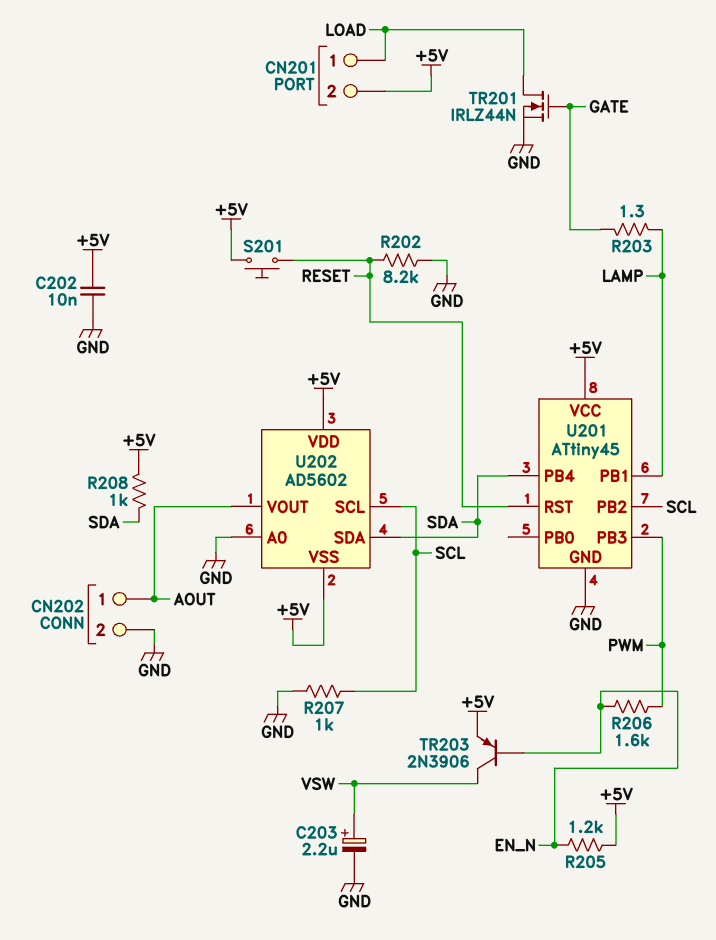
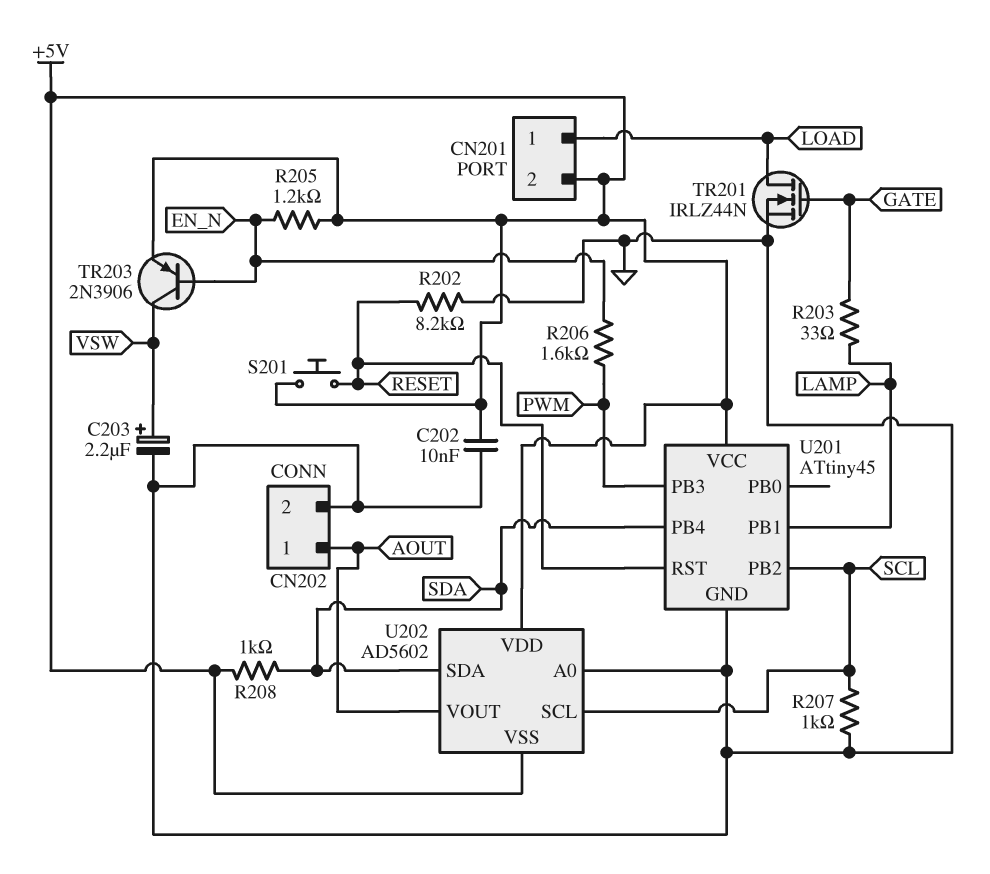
R203: 1.3 (GATE, LAMP) -> 33 (GATE, LAMP)

